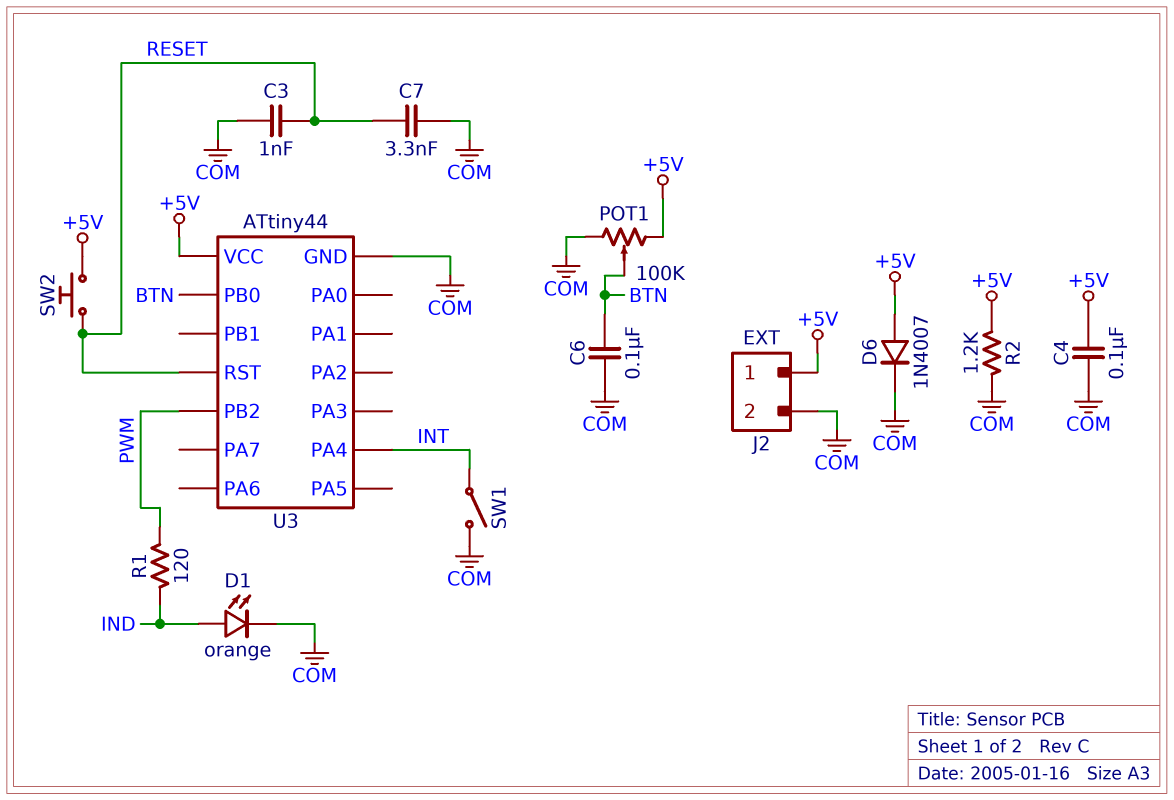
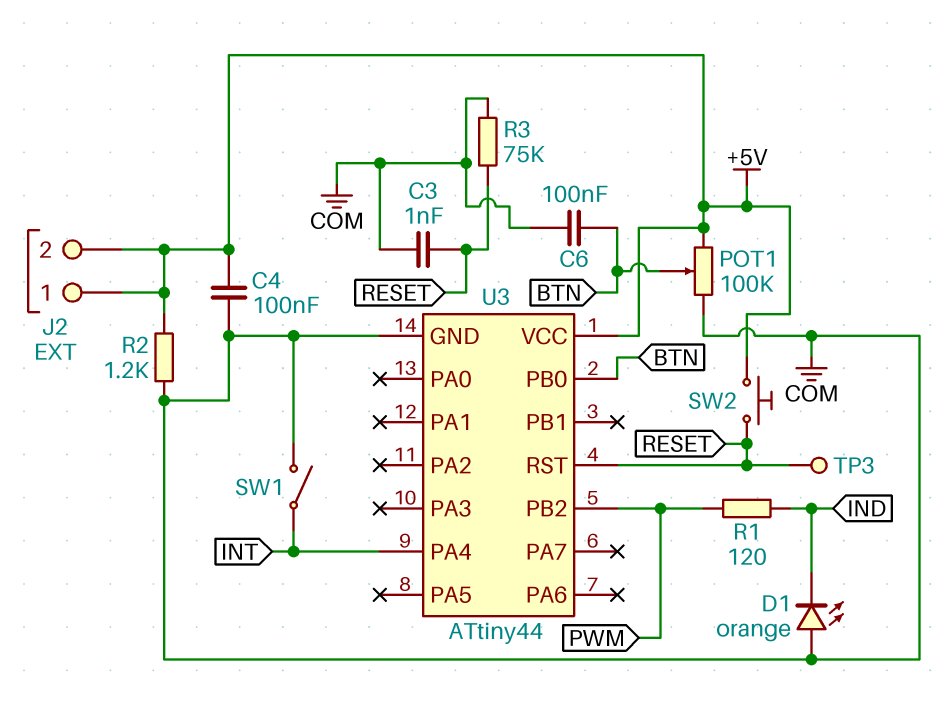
C7: 3.3nF (COM, RESET) -> none
D1: LED orange (A IND, K COM) -> LED orange (A COM, K IND)
D6: diode 1N4007 (A +5V, K COM) -> none
J2 pin 2: COM -> +5V
R3: none -> 75k (COM, RESET)
TP3: none -> test point (RESET)

